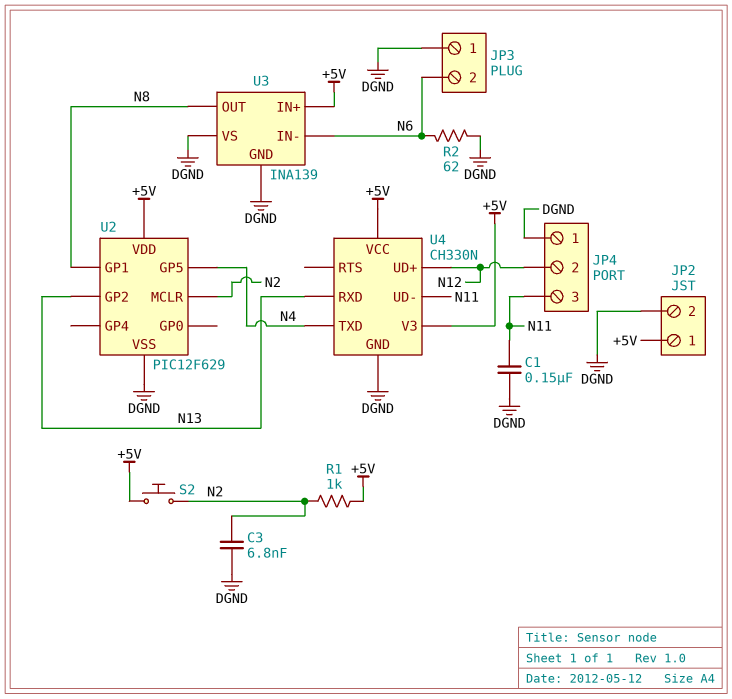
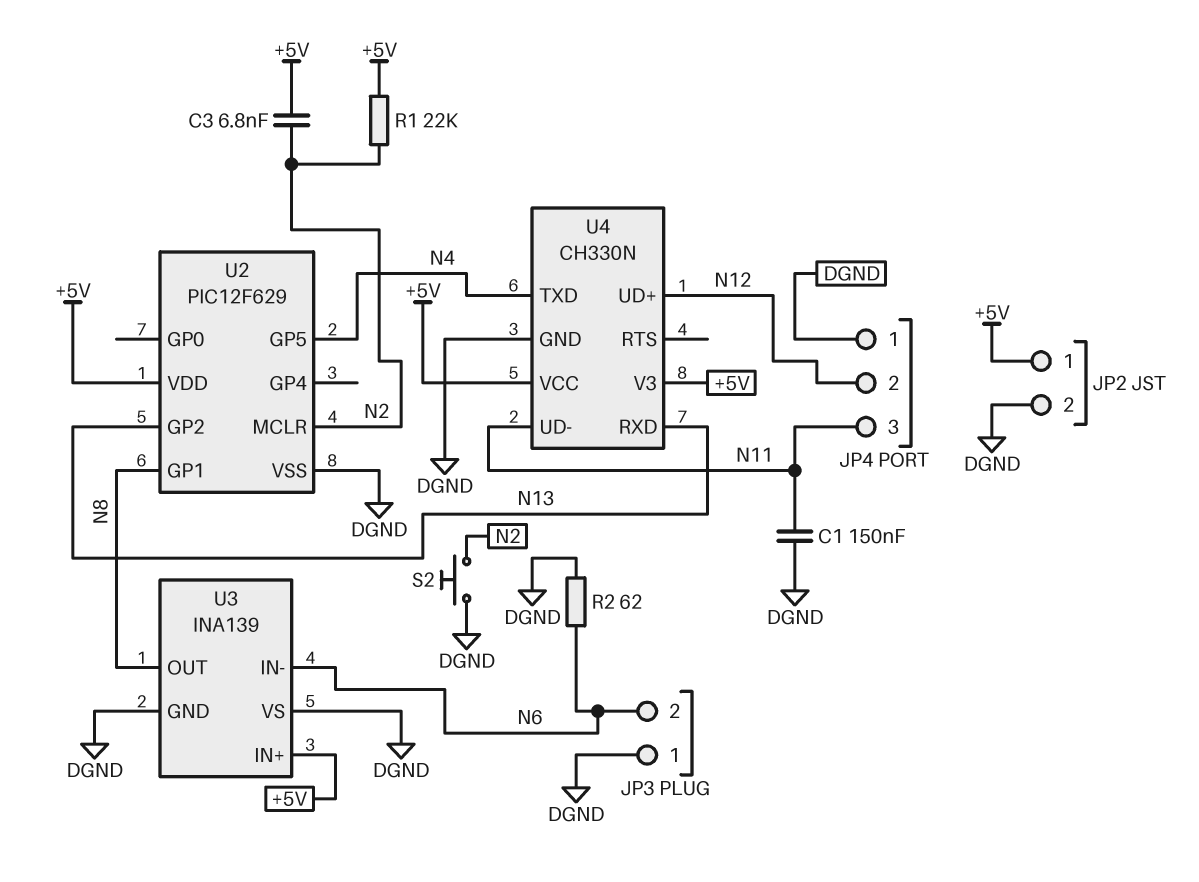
C3: 6.8nF (DGND, N2) -> 6.8nF (+5V, N2)
R1: 1k (+5V, N2) -> 22k (+5V, N2)
S2: button (+5V, N2) -> button (DGND, N2)

